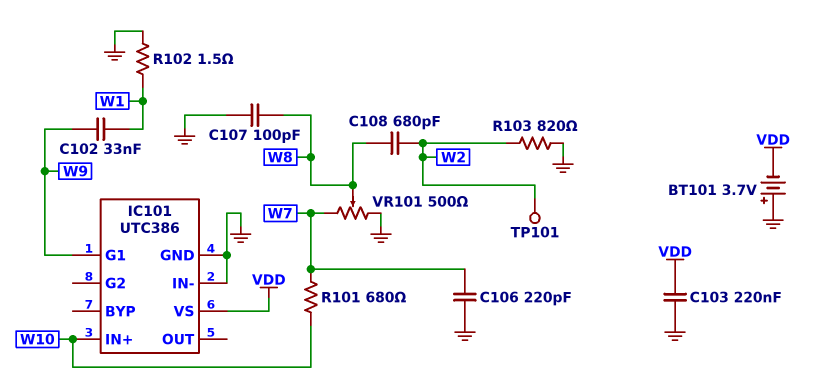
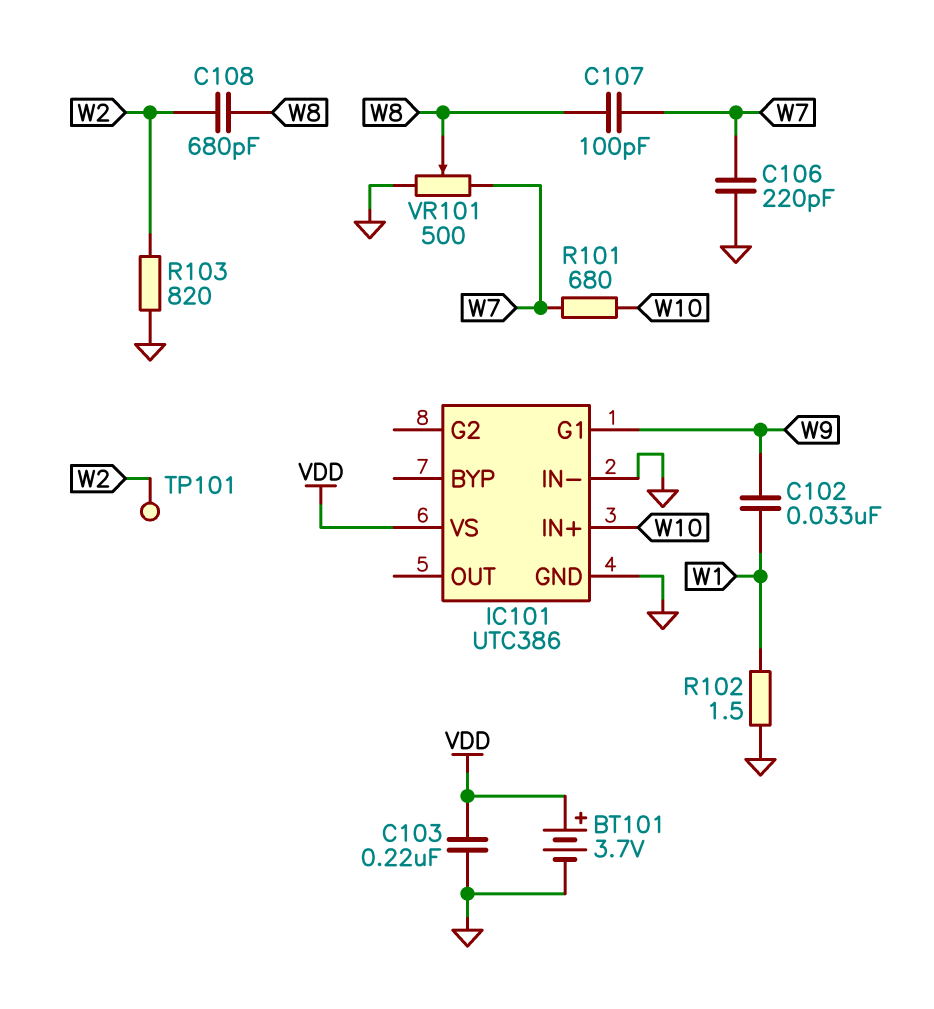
BT101: 3.7V (plus GND, minus VDD) -> 3.7V (plus VDD, minus GND)
C107: 100pF (GND, W8) -> 100pF (W7, W8)

